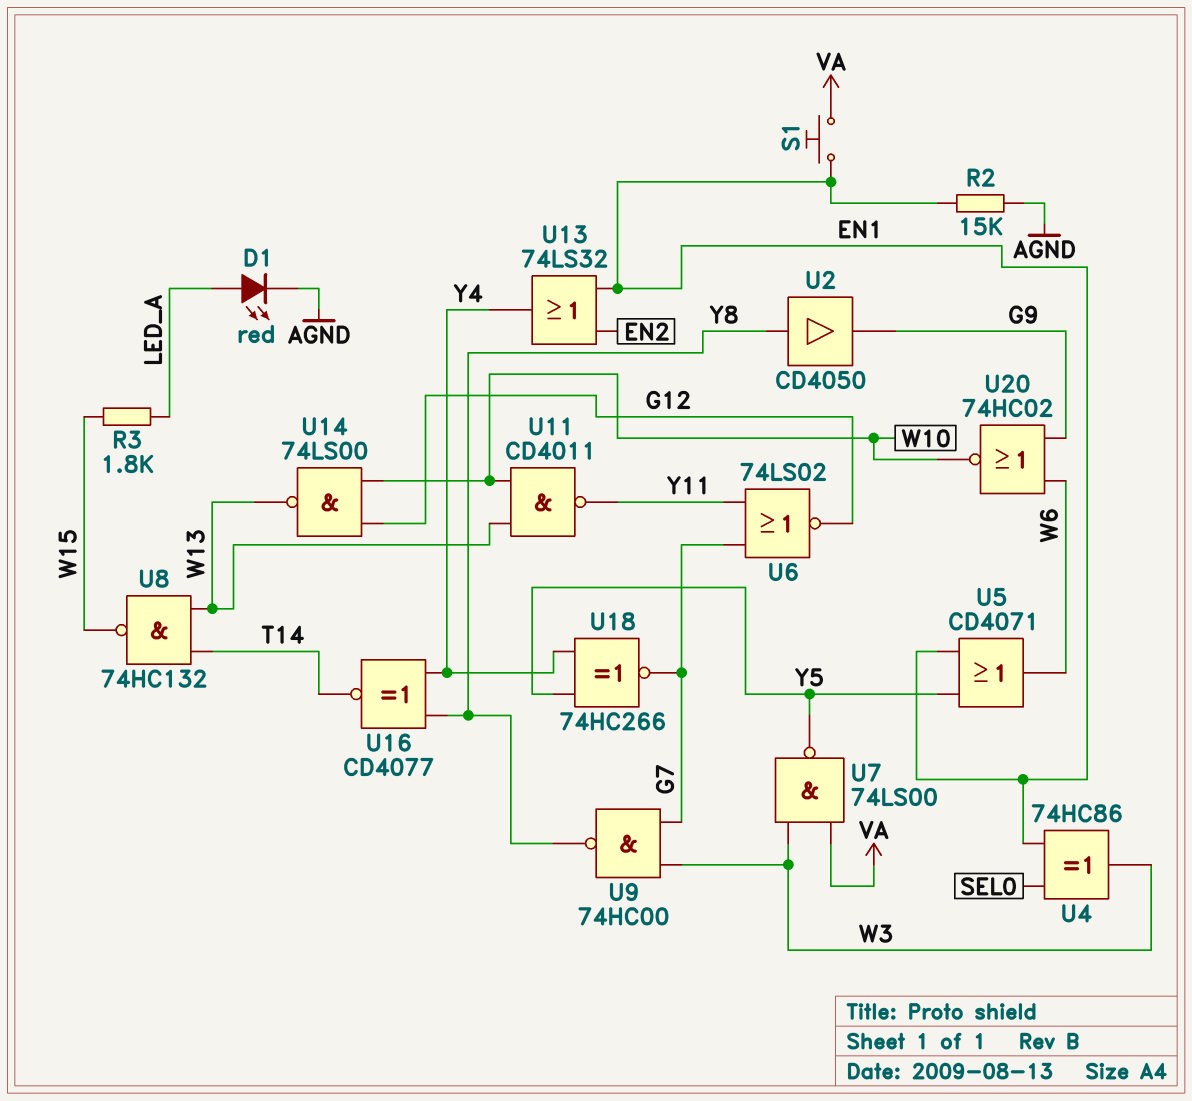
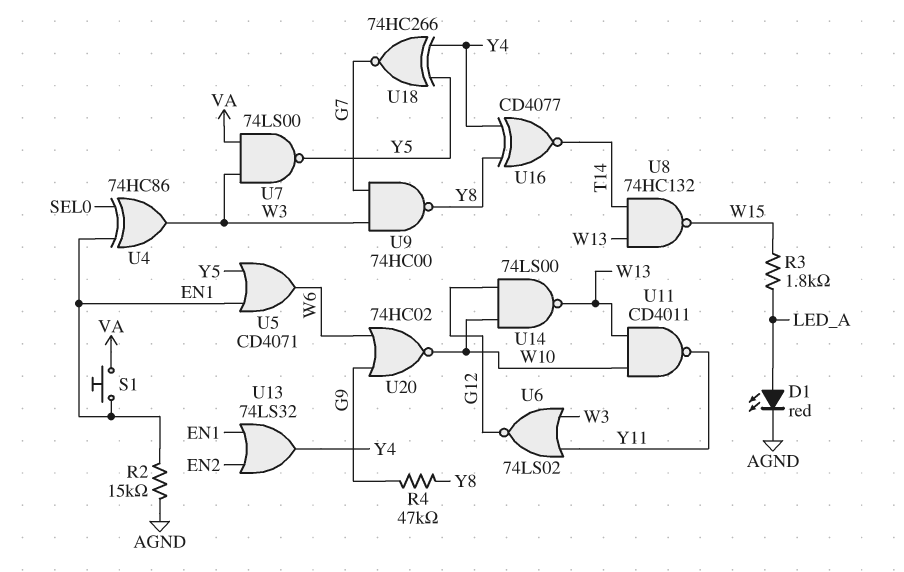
R4: none -> 47k (G9, Y8)
U2: buffer CD4050 (in Y8, out G9) -> none
U6: NOR 74LS02 (in G7, in Y11, out G12) -> NOR 74LS02 (in W3, in Y11, out G12)

